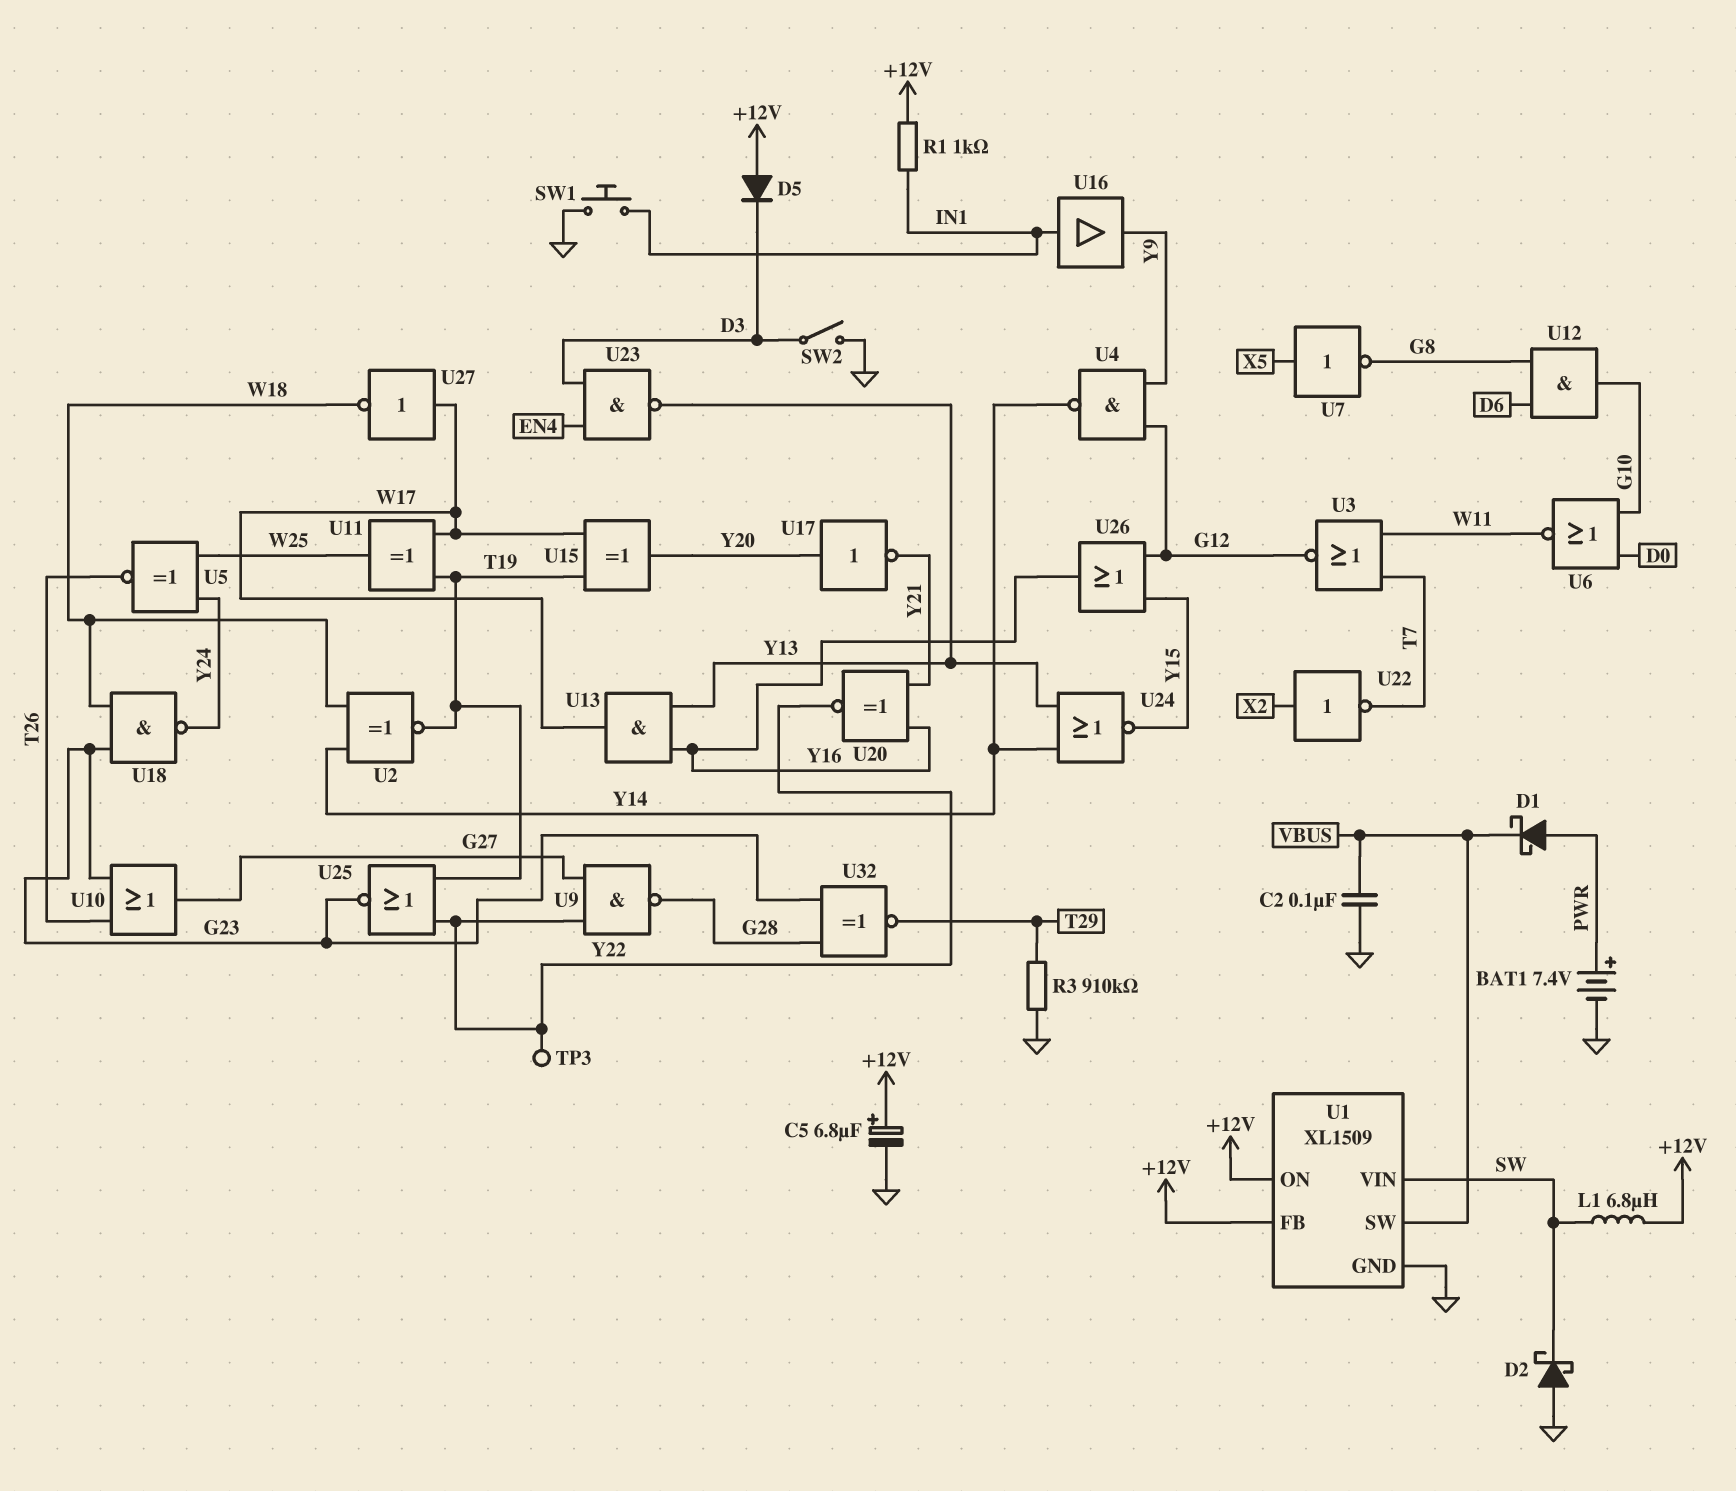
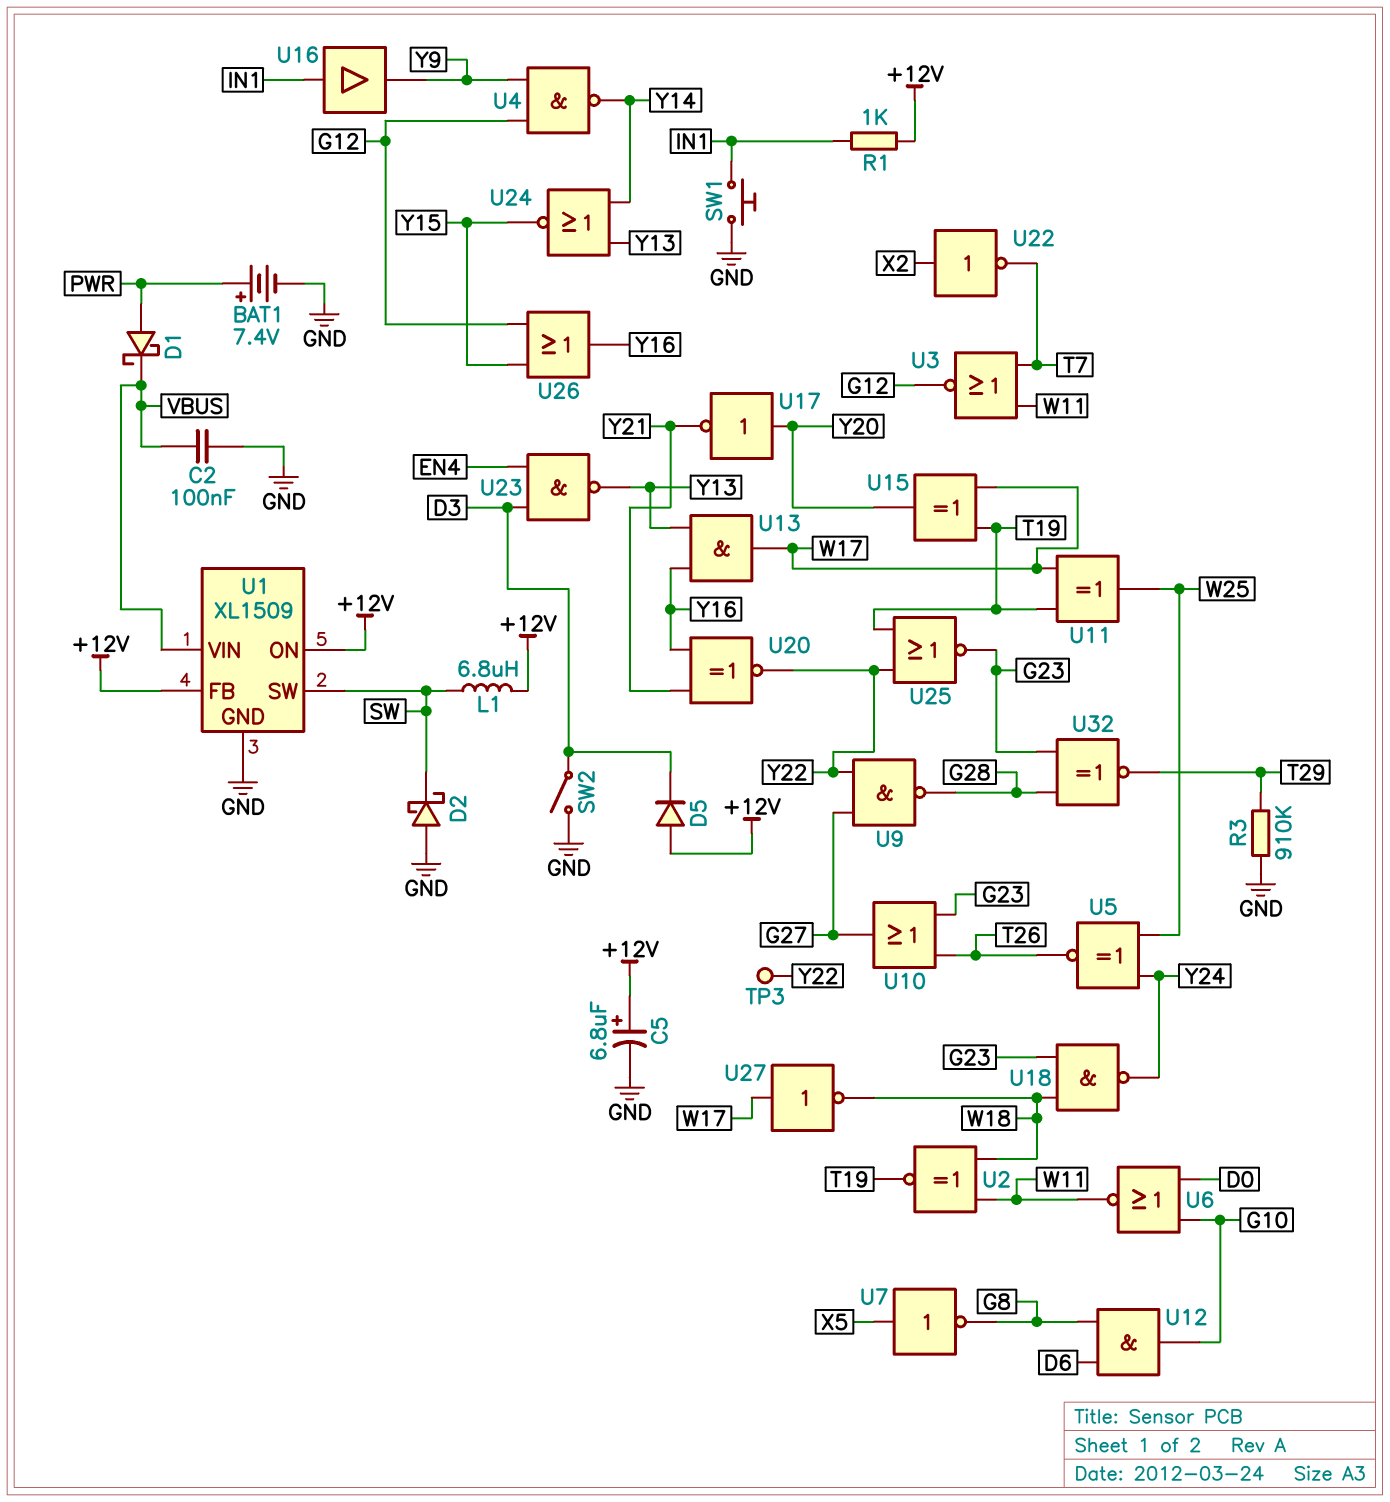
U1 pin SW: VBUS -> SW
U1 pin VIN: SW -> VBUS
U2: XNOR (in W18, in Y14, out T19) -> XNOR (in W11, in W18, out T19)

